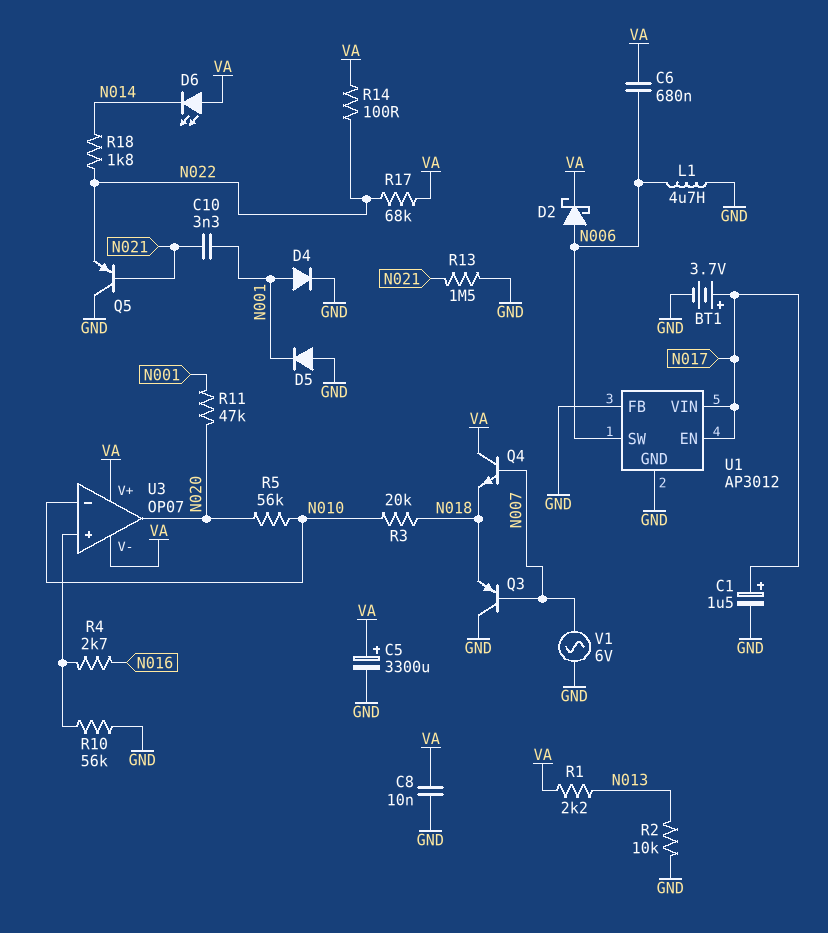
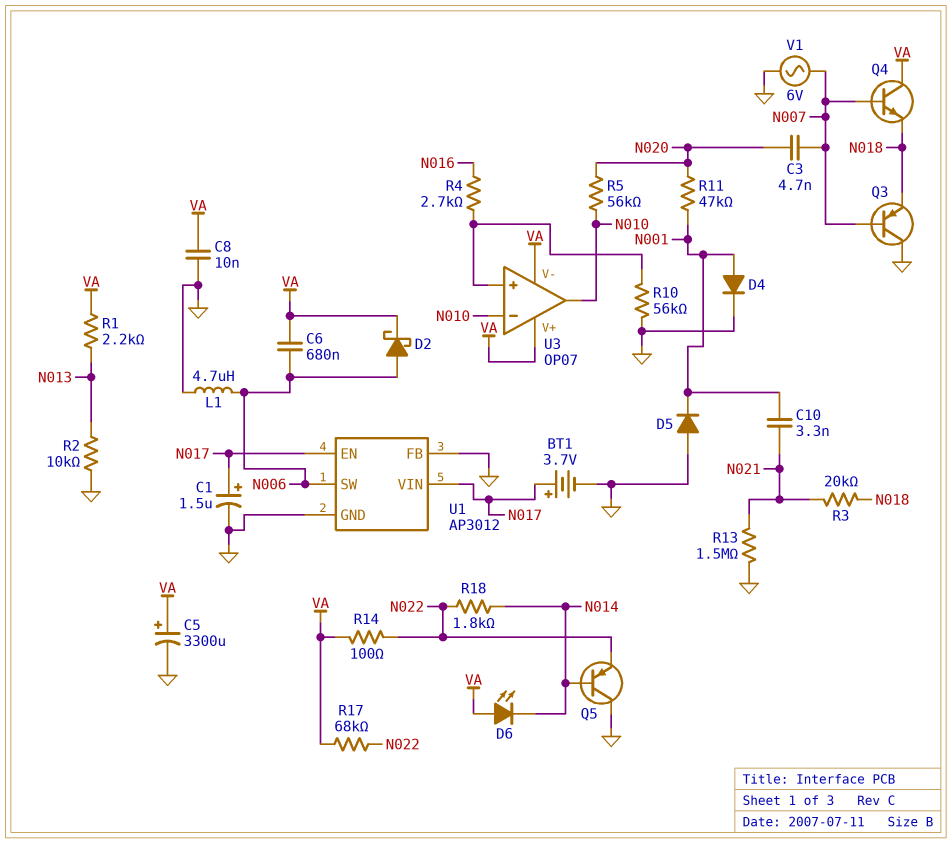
C3: none -> 4.7nF (N007, N020)
Q5: PNP (B N021, C GND, E N022) -> PNP (B N014, C GND, E N022)
R3: 20k (N010, N018) -> 20k (N018, N021)
U3 pin out: N020 -> N010

